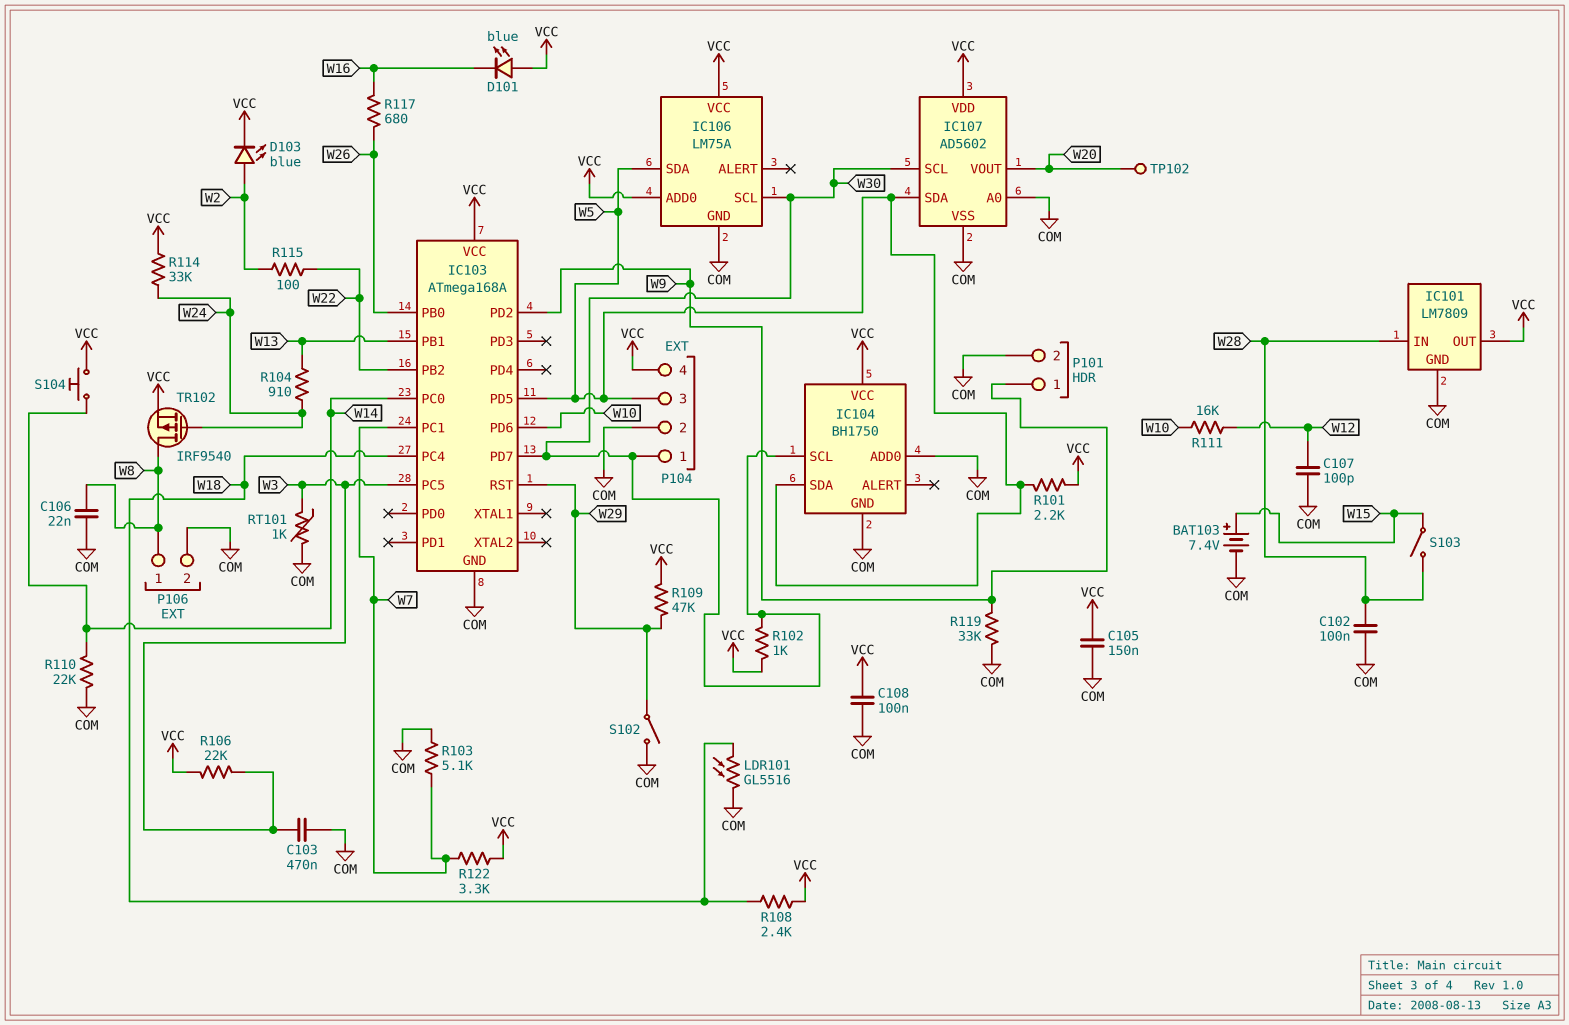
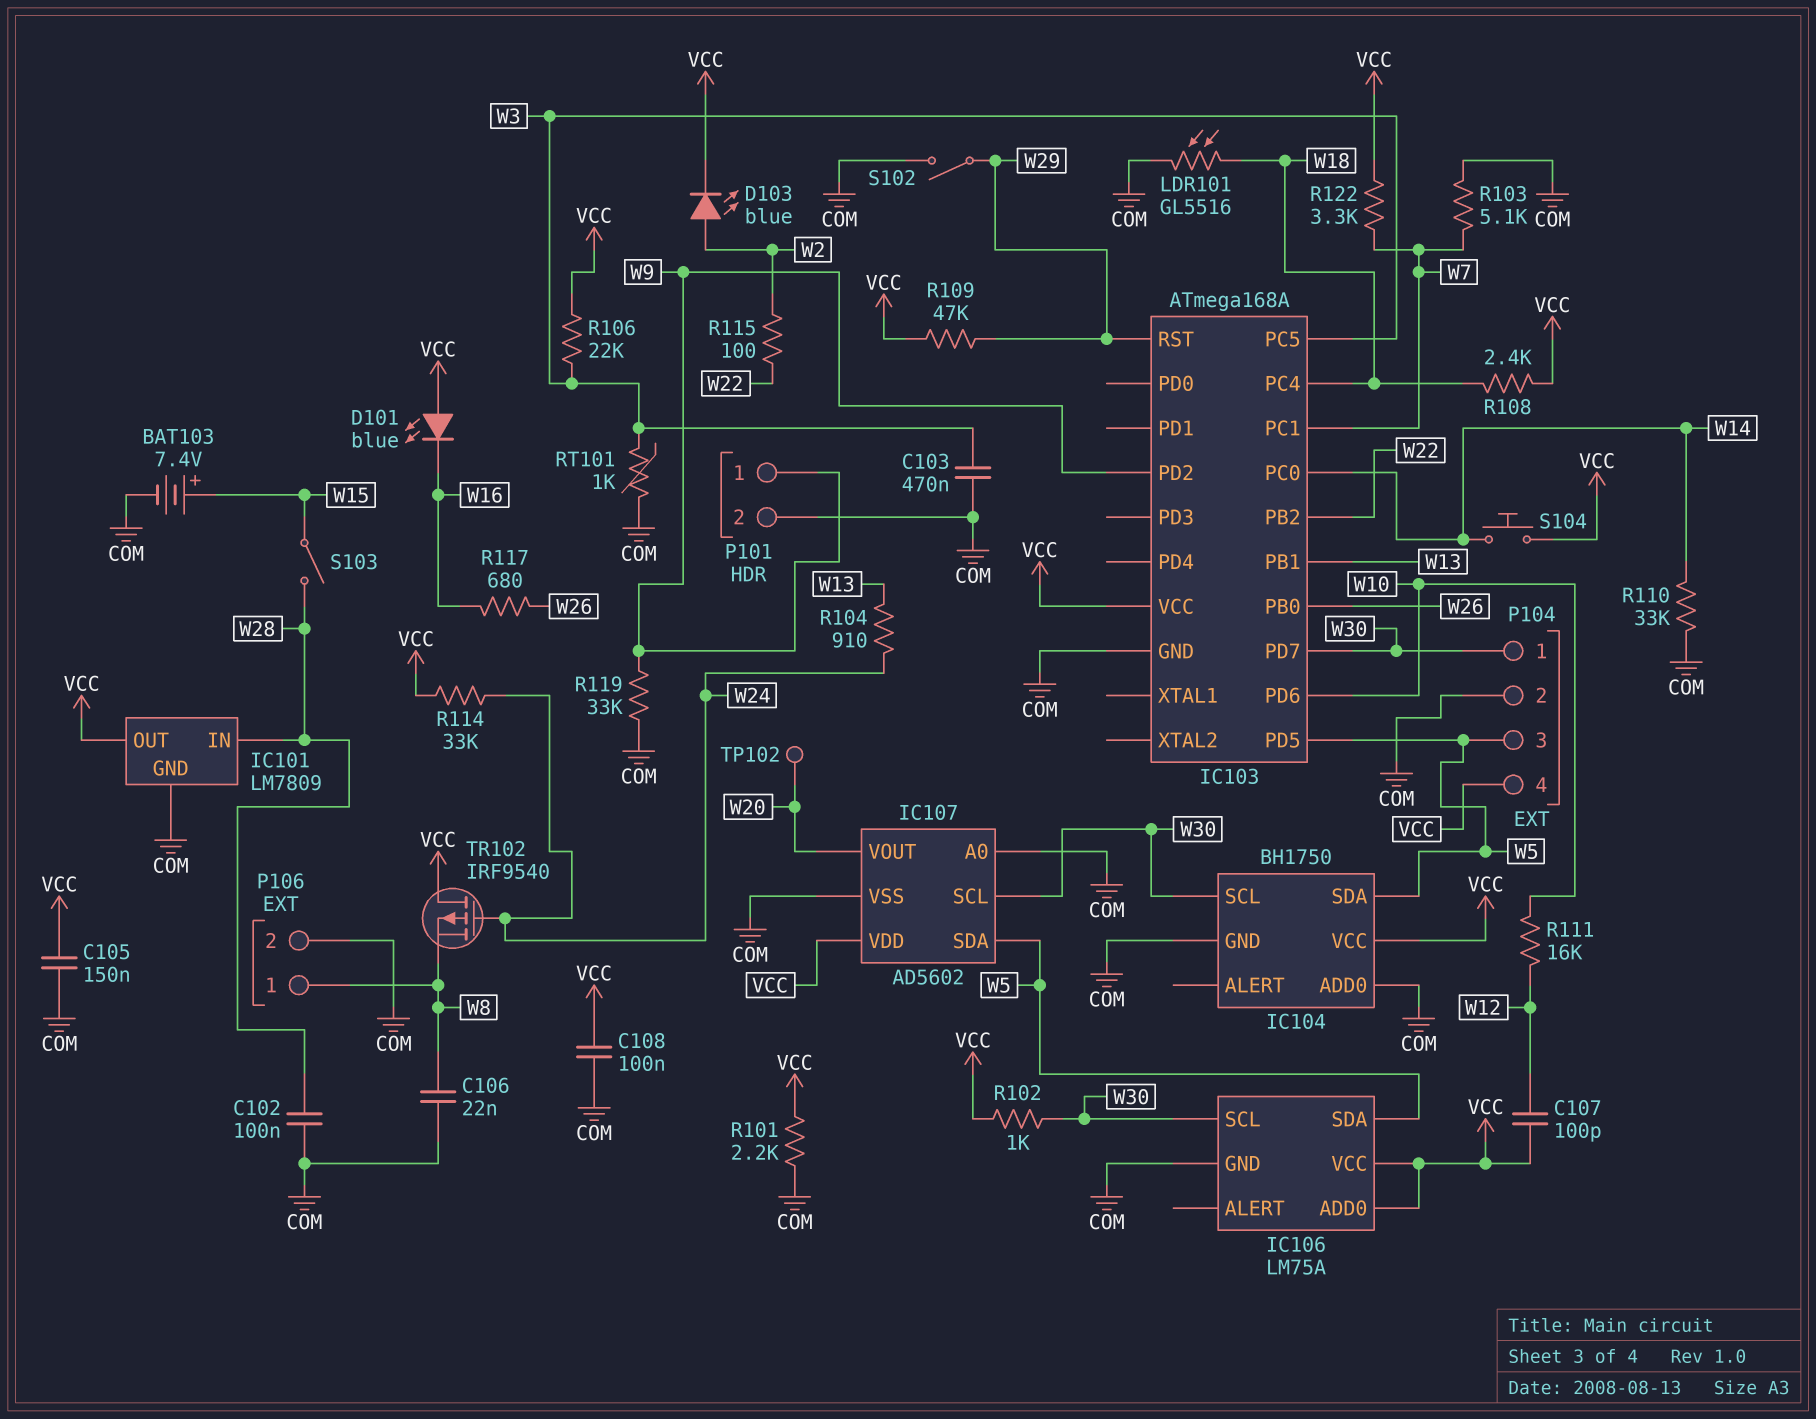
C107: 100pF (COM, W12) -> 100pF (VCC, W12)
R101: 2.2k (VCC, W5) -> 2.2k (COM, VCC)
R110: 22k (COM, W14) -> 33k (COM, W14)
TR102: PMOS IRF9540 (G W24, D W8, S VCC) -> PMOS IRF9540 (G W24, D VCC, S W8)

